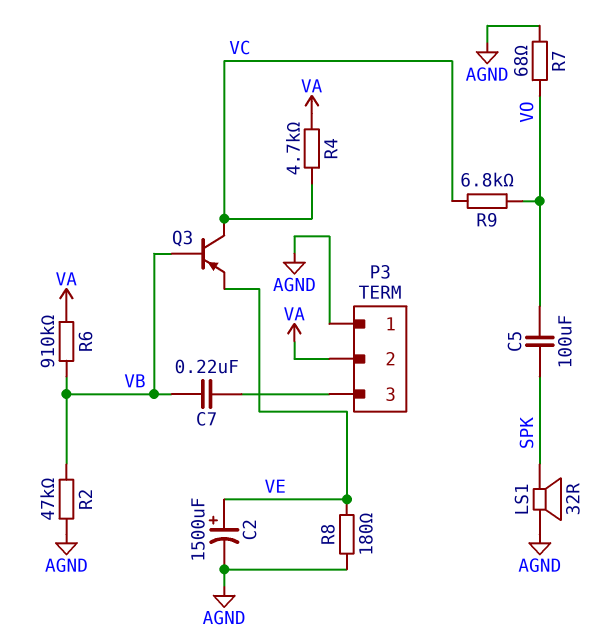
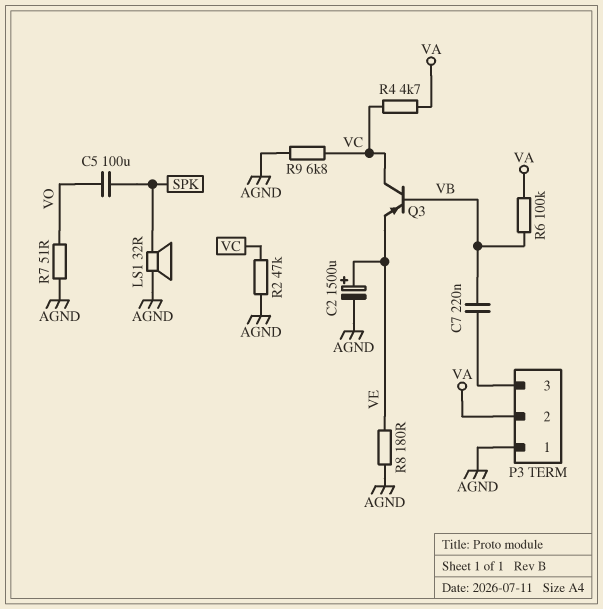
R2: 47k (AGND, VB) -> 47k (AGND, VC)
R6: 910k (VA, VB) -> 100k (VA, VB)
R7: 68 (AGND, VO) -> 51 (AGND, VO)
R9: 6.8k (VC, VO) -> 6.8k (AGND, VC)

